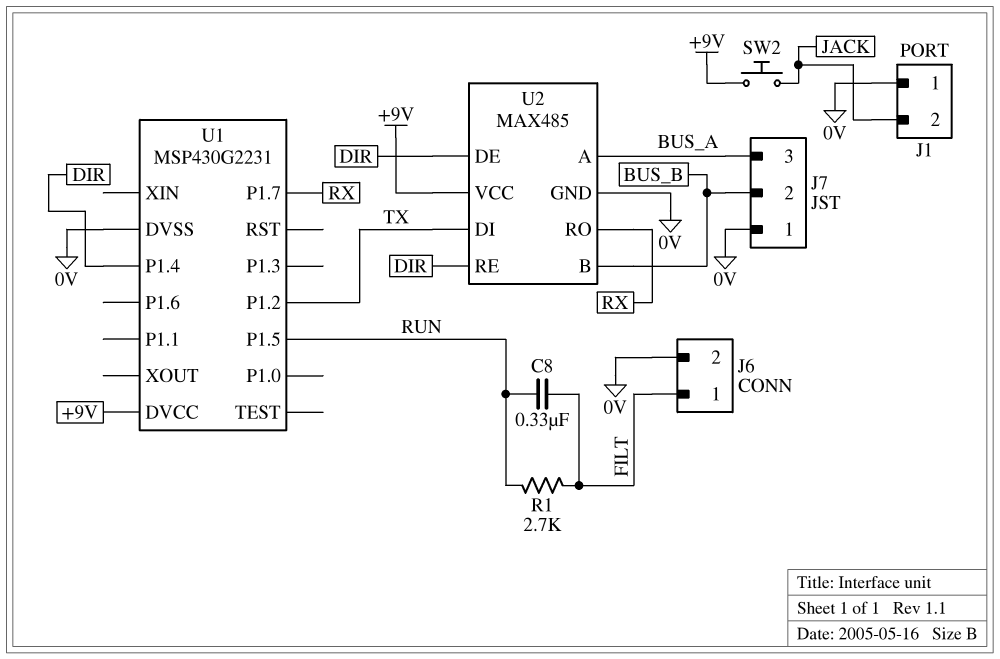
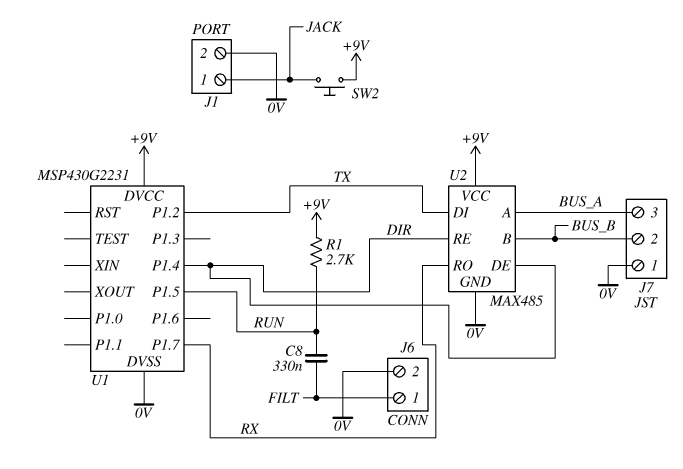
J1 pin 1: 0V -> JACK
J1 pin 2: JACK -> 0V
R1: 2.7k (FILT, RUN) -> 2.7k (+9V, RUN)

